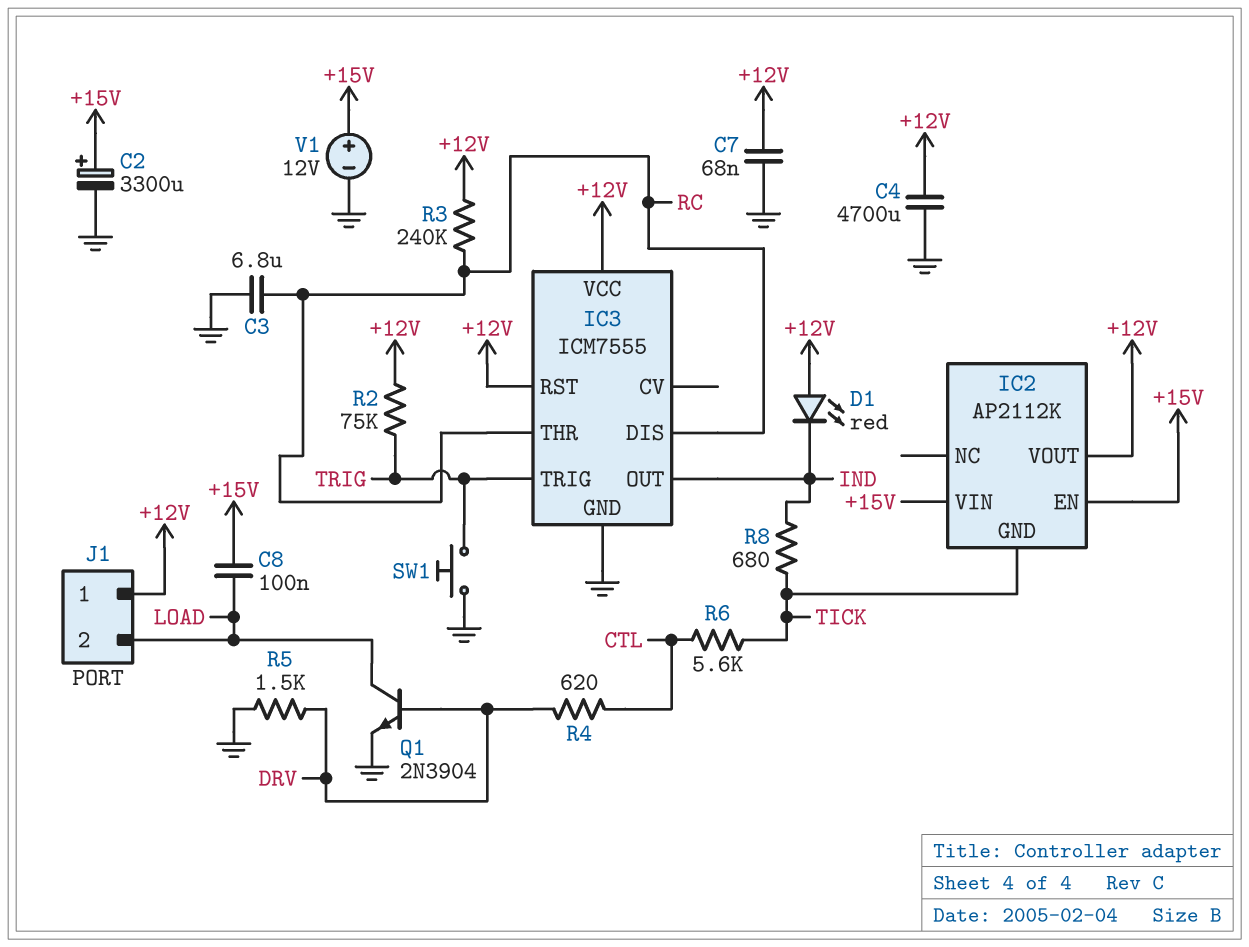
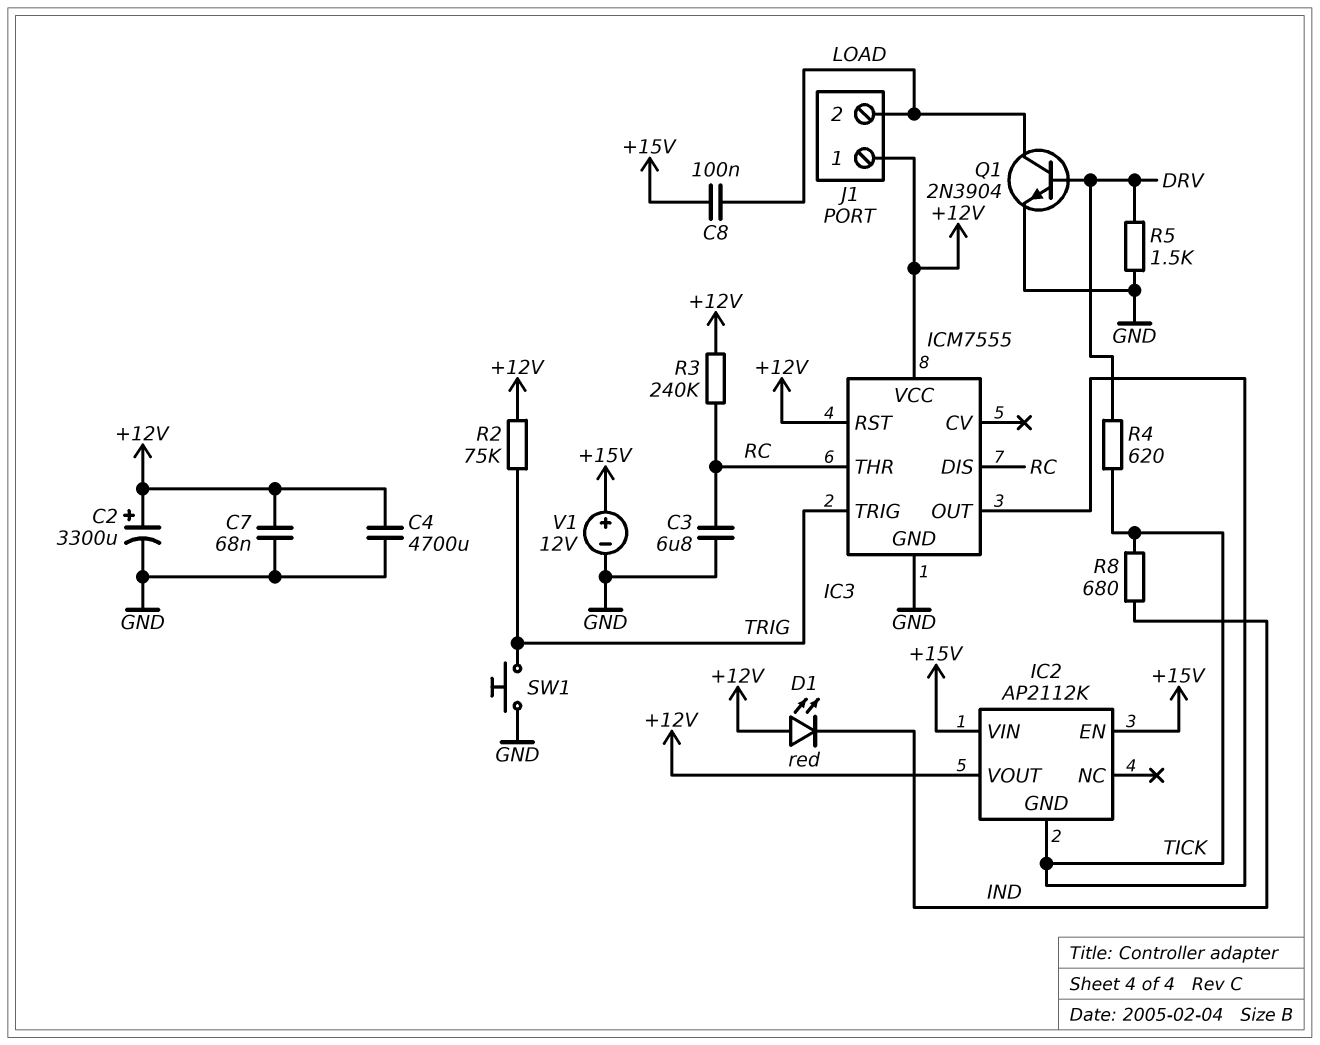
C2: 3300uF (plus +15V, minus GND) -> 3300uF (plus +12V, minus GND)
IC3 pin OUT: IND -> TICK
R4: 620 (CTL, DRV) -> 620 (DRV, TICK)
R6: 5.6k (CTL, TICK) -> none

